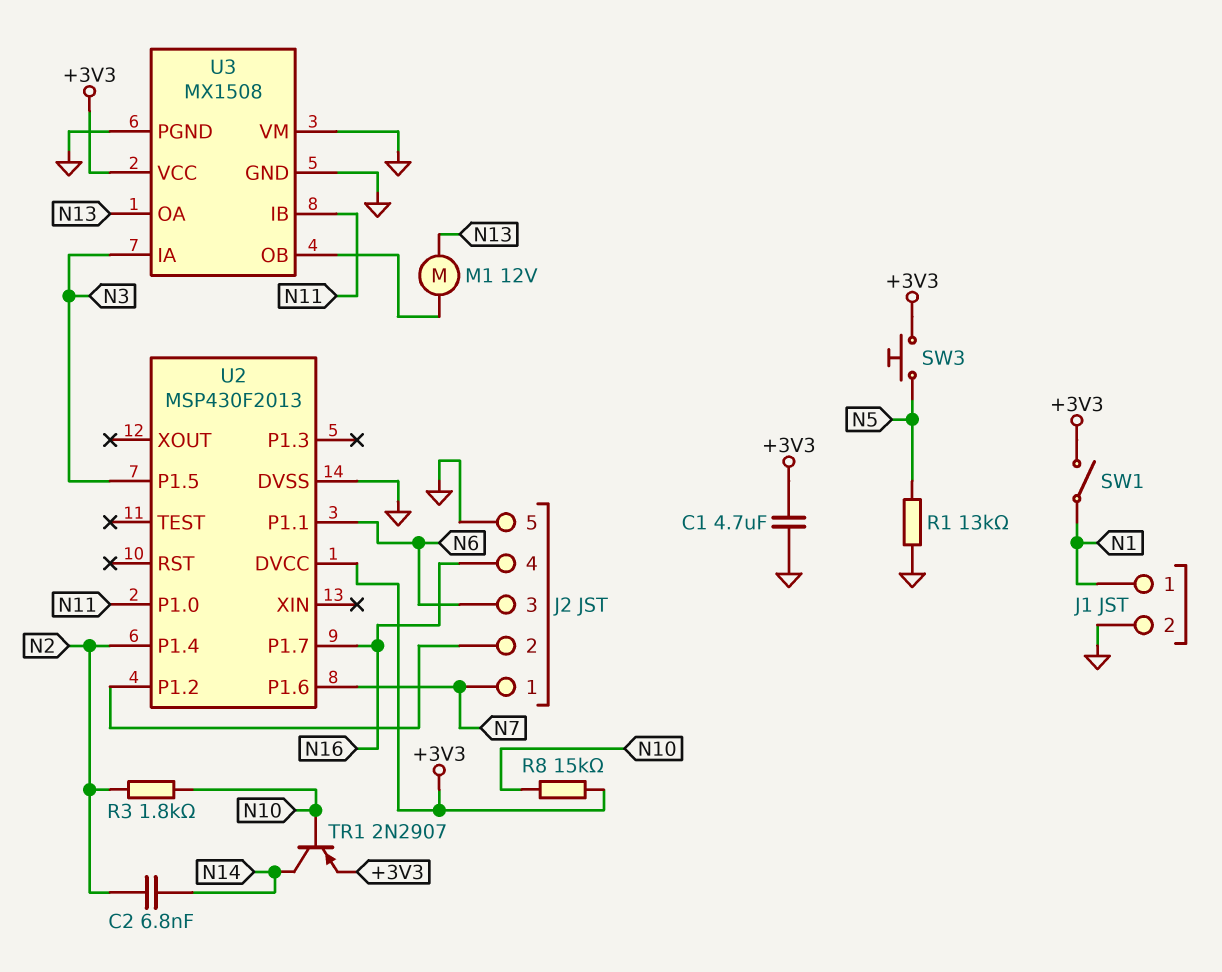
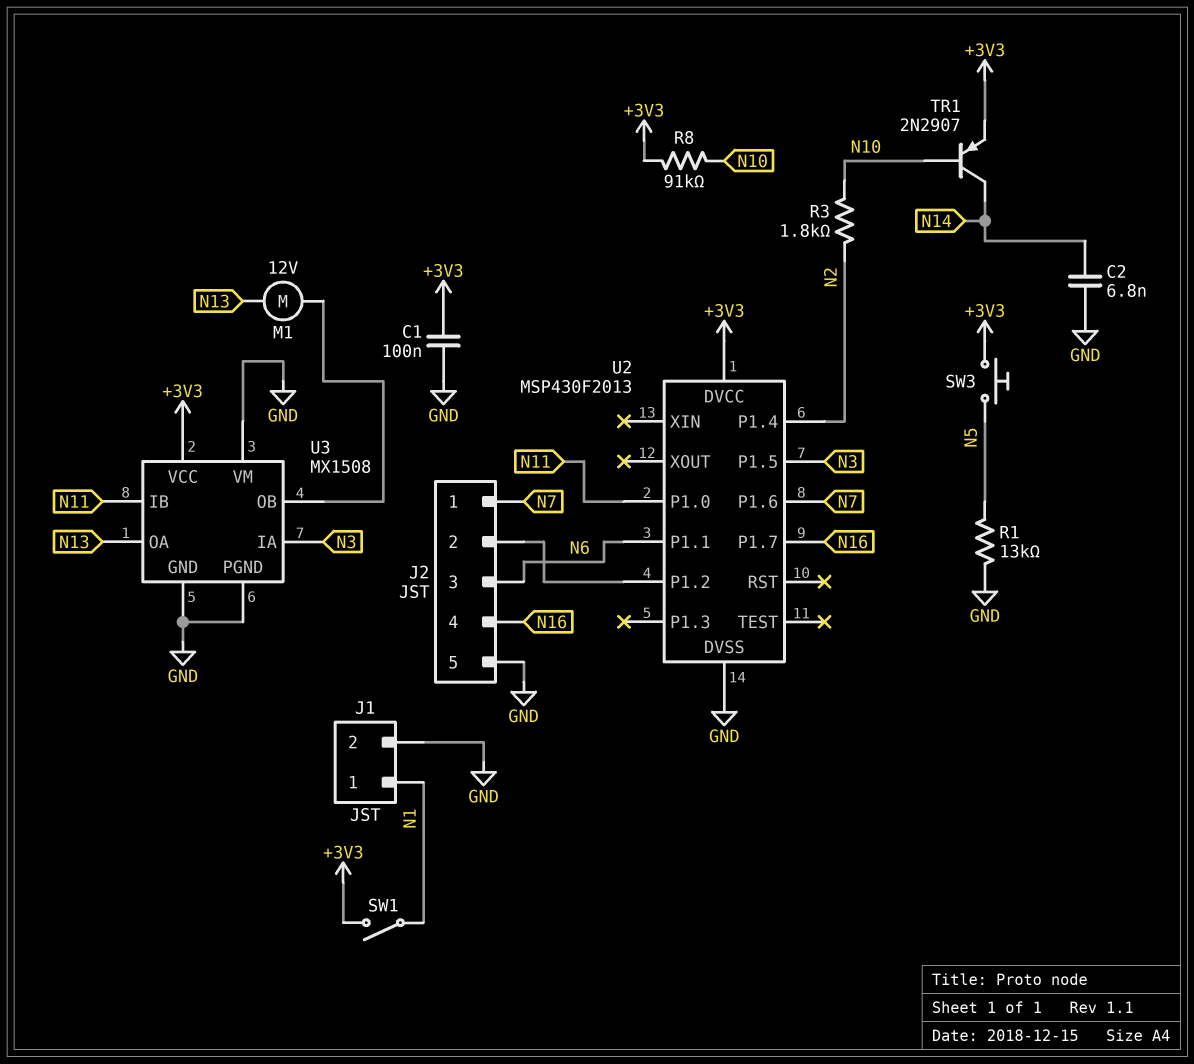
C1: 4.7uF (+3V3, GND) -> 100nF (+3V3, GND)
C2: 6.8nF (N2, N14) -> 6.8nF (GND, N14)
R8: 15k (+3V3, N10) -> 91k (+3V3, N10)

